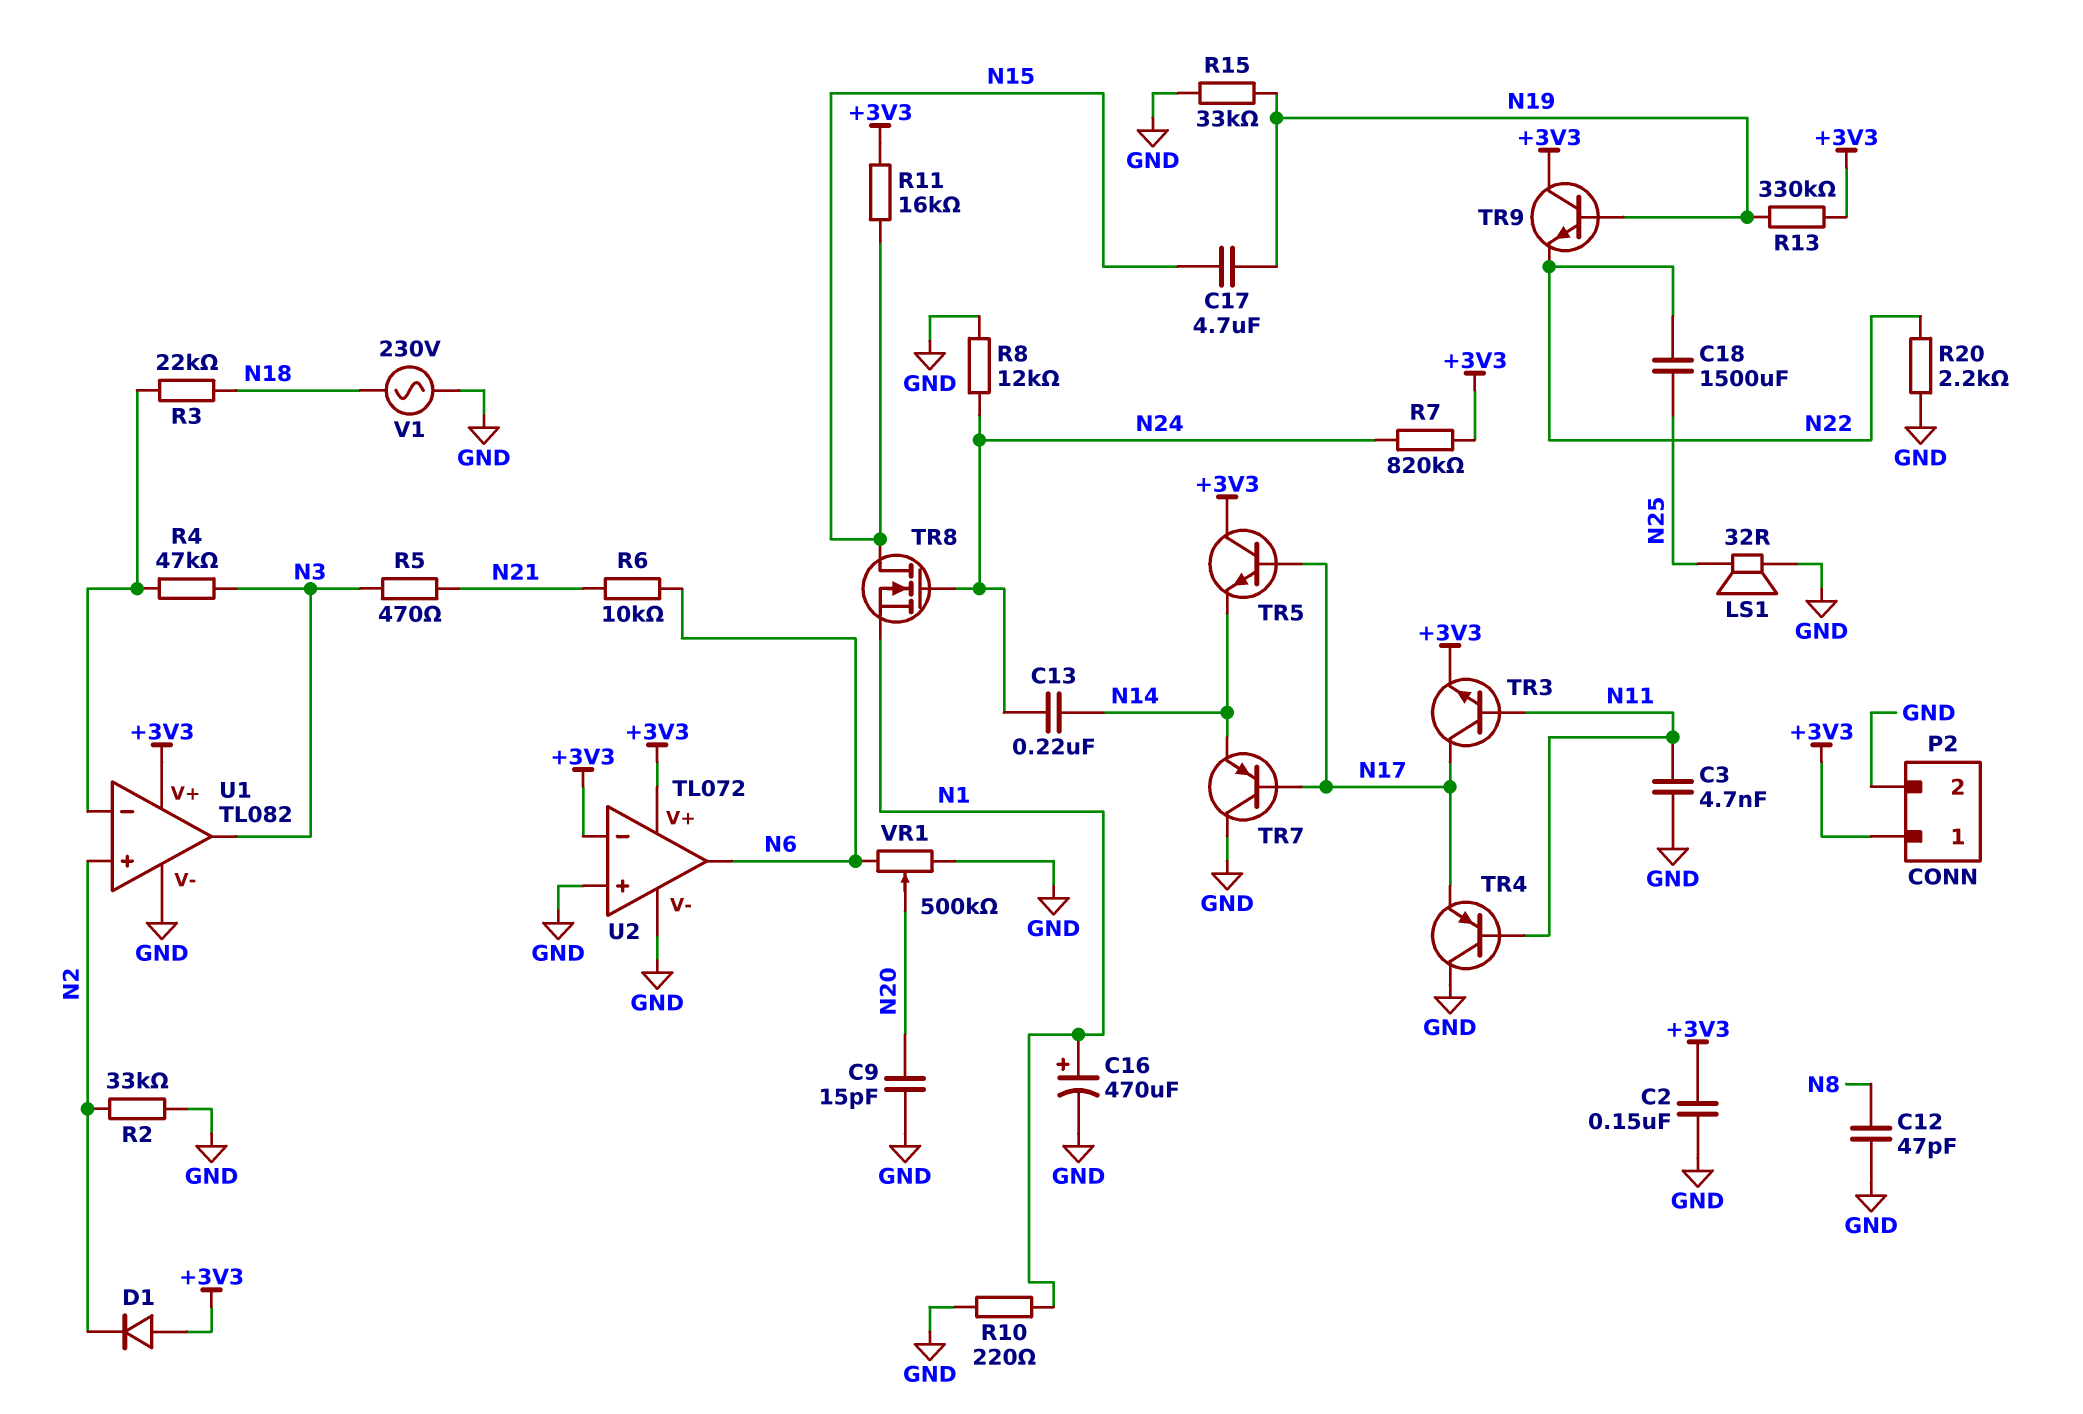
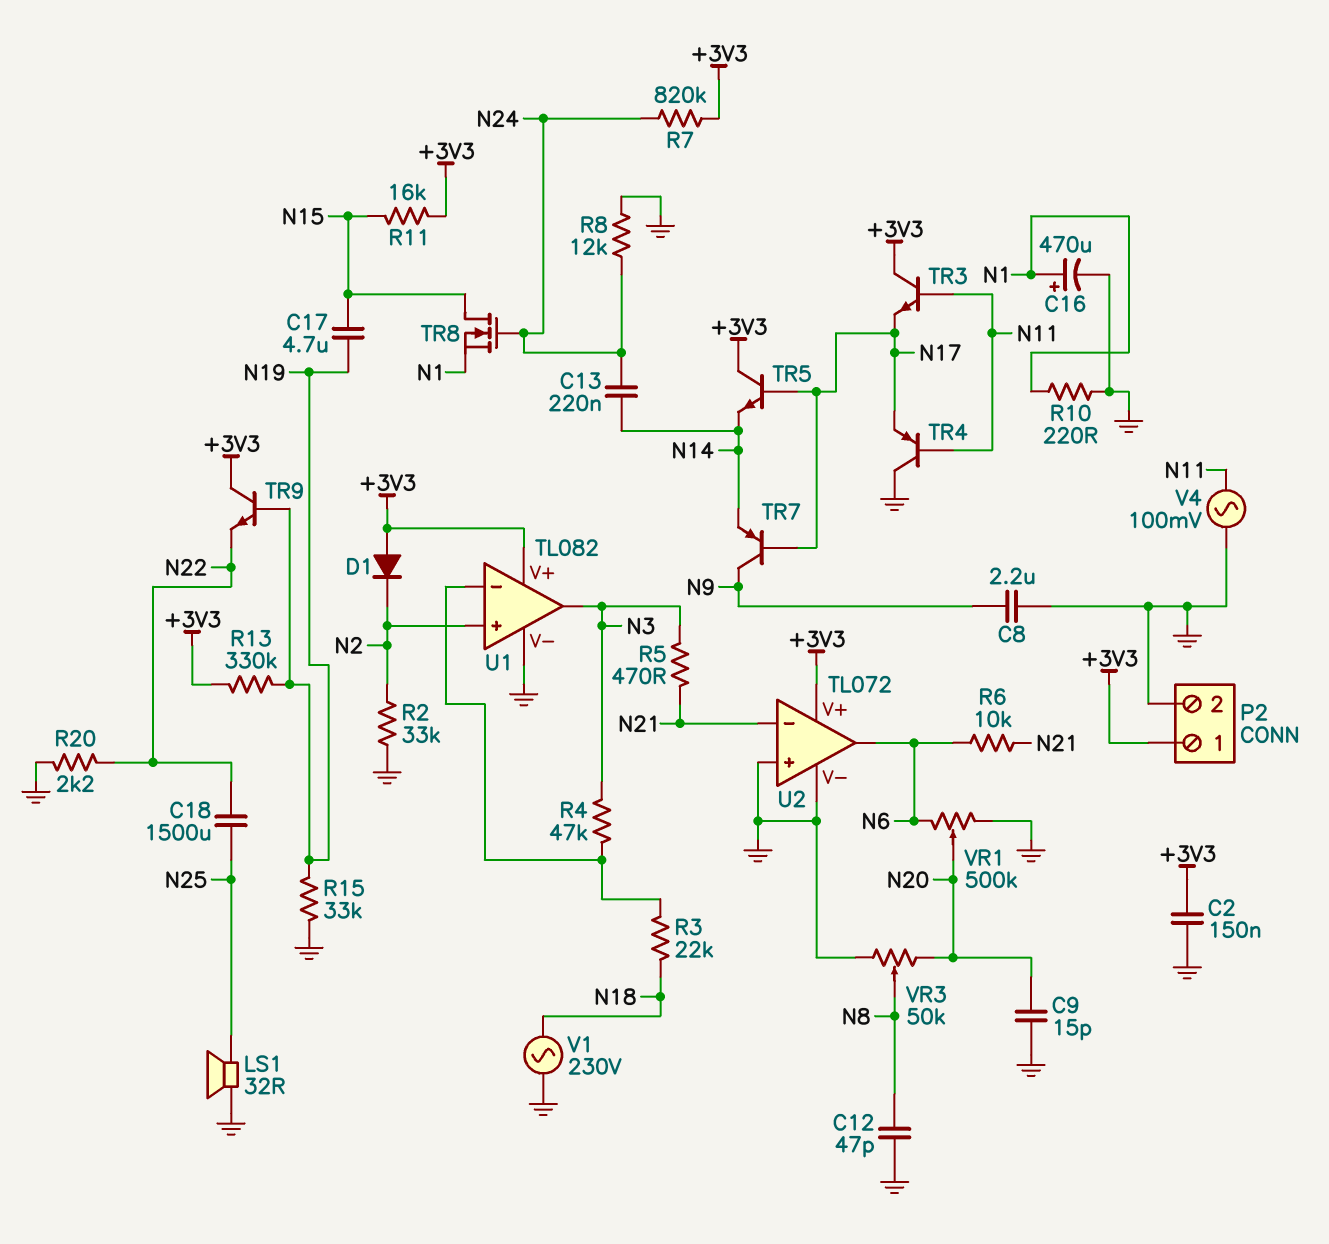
C3: 4.7nF (GND, N11) -> none
C8: none -> 2.2uF (GND, N9)
TR3: NPN (B N11, C N17, E +3V3) -> NPN (B N11, C +3V3, E N17)
TR7: PNP (B N17, C GND, E N14) -> PNP (B N17, C N9, E N14)
U2 pin in-: +3V3 -> N21
V4: none -> AC 100mV (GND, N11)
VR3: none -> 50k (GND, N20, wiper N8)

